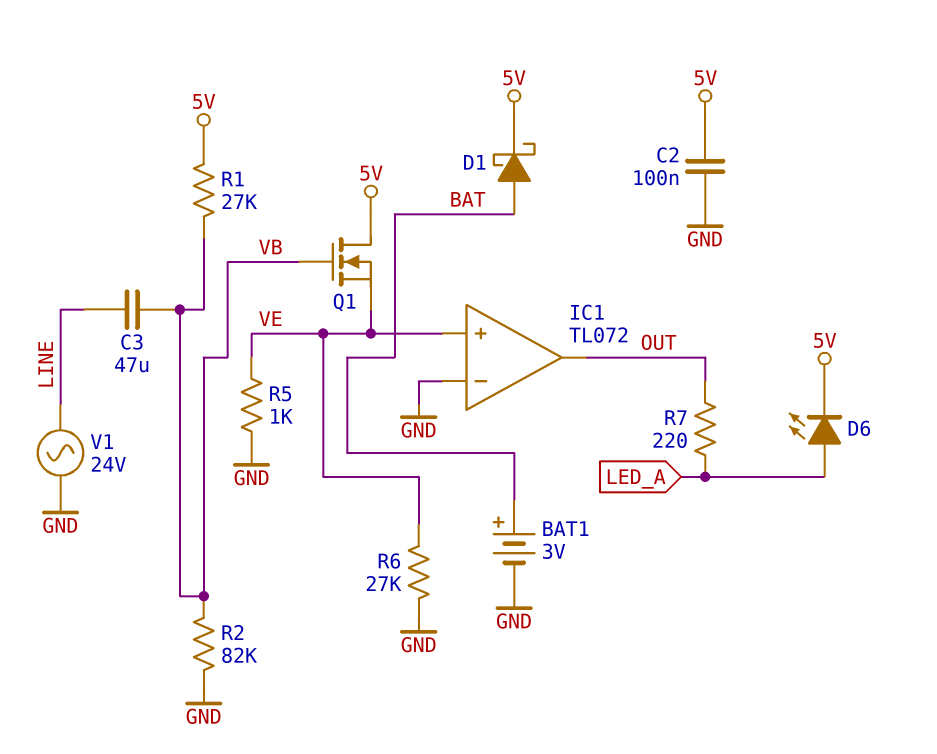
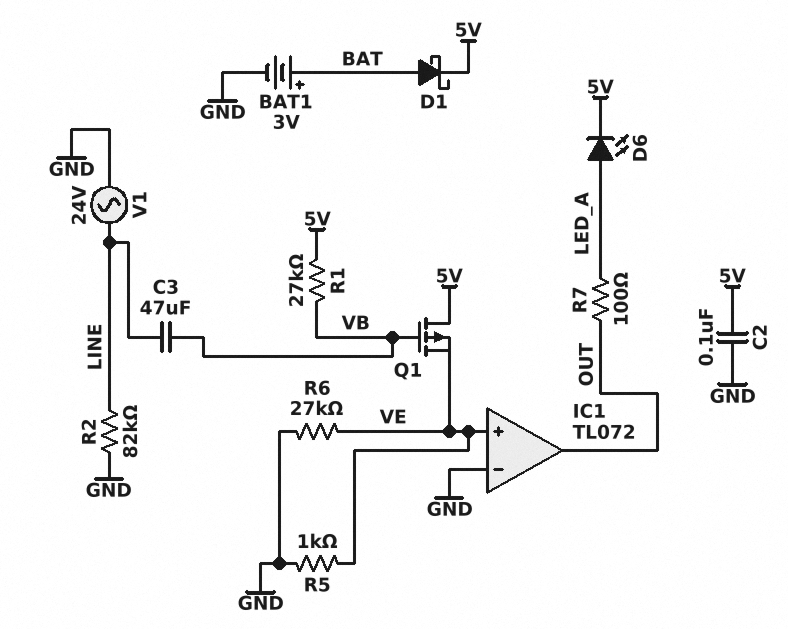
Q1: NMOS (G VB, D 5V, S VE) -> PMOS (G VB, D 5V, S VE)
R2: 82k (GND, VB) -> 82k (GND, LINE)
R7: 220 (LED_A, OUT) -> 100 (LED_A, OUT)

